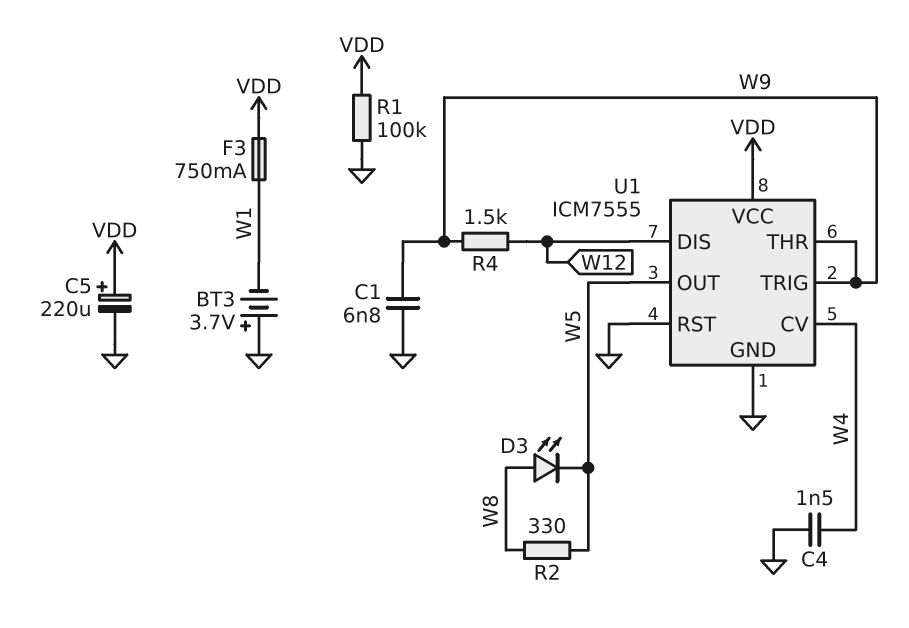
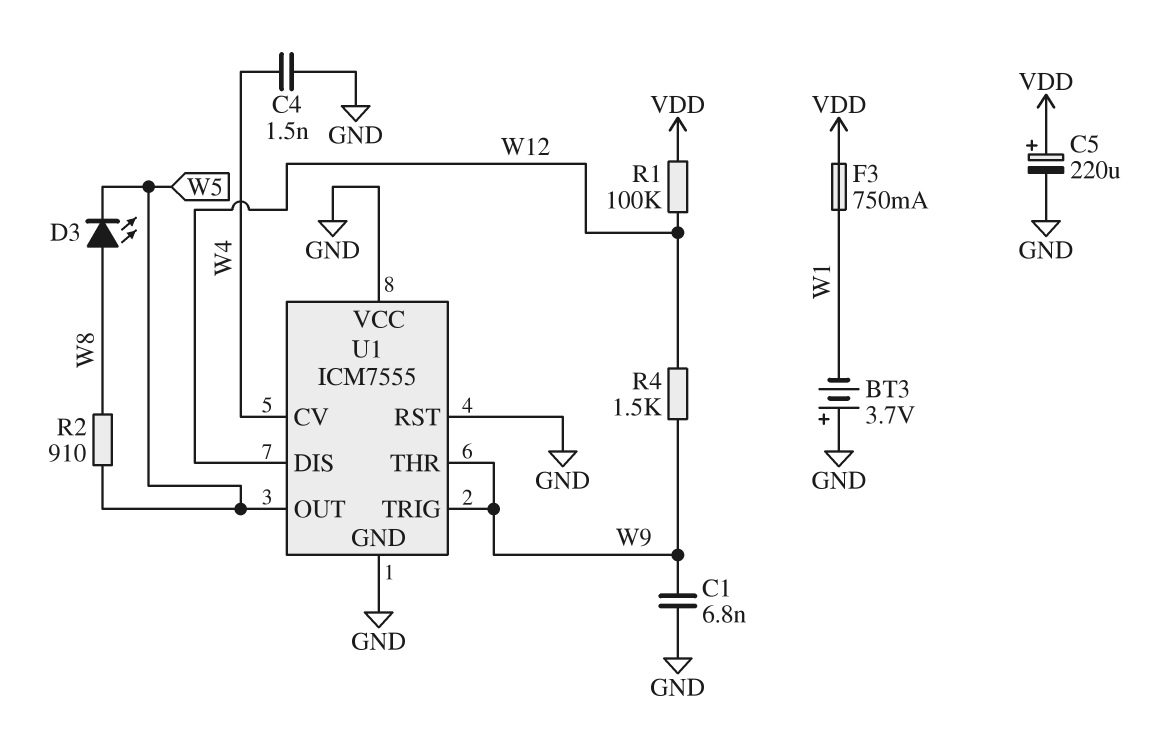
R1: 100k (GND, VDD) -> 100k (VDD, W12)
R2: 330 (W5, W8) -> 910 (W5, W8)
U1 pin VCC: VDD -> GND

